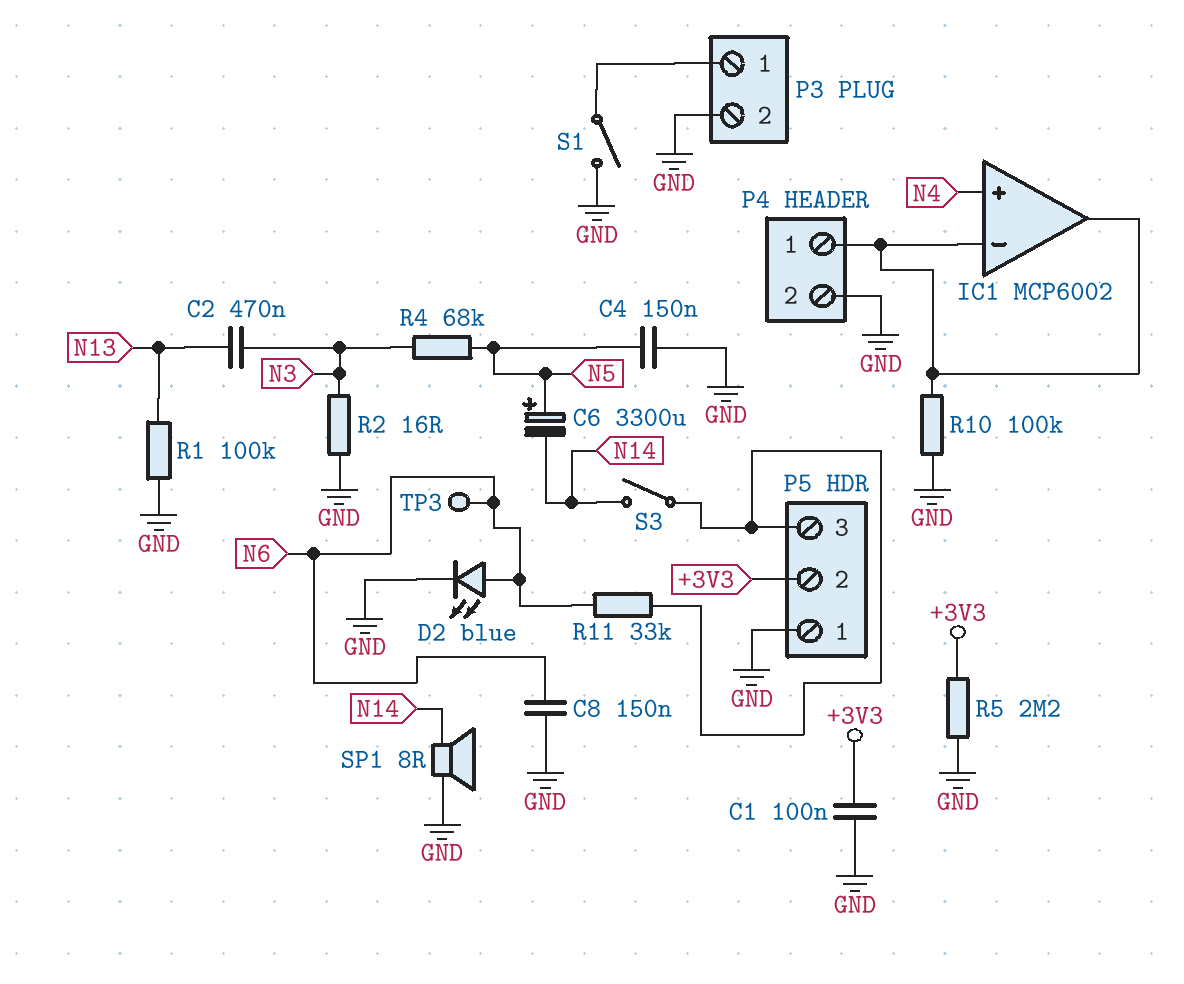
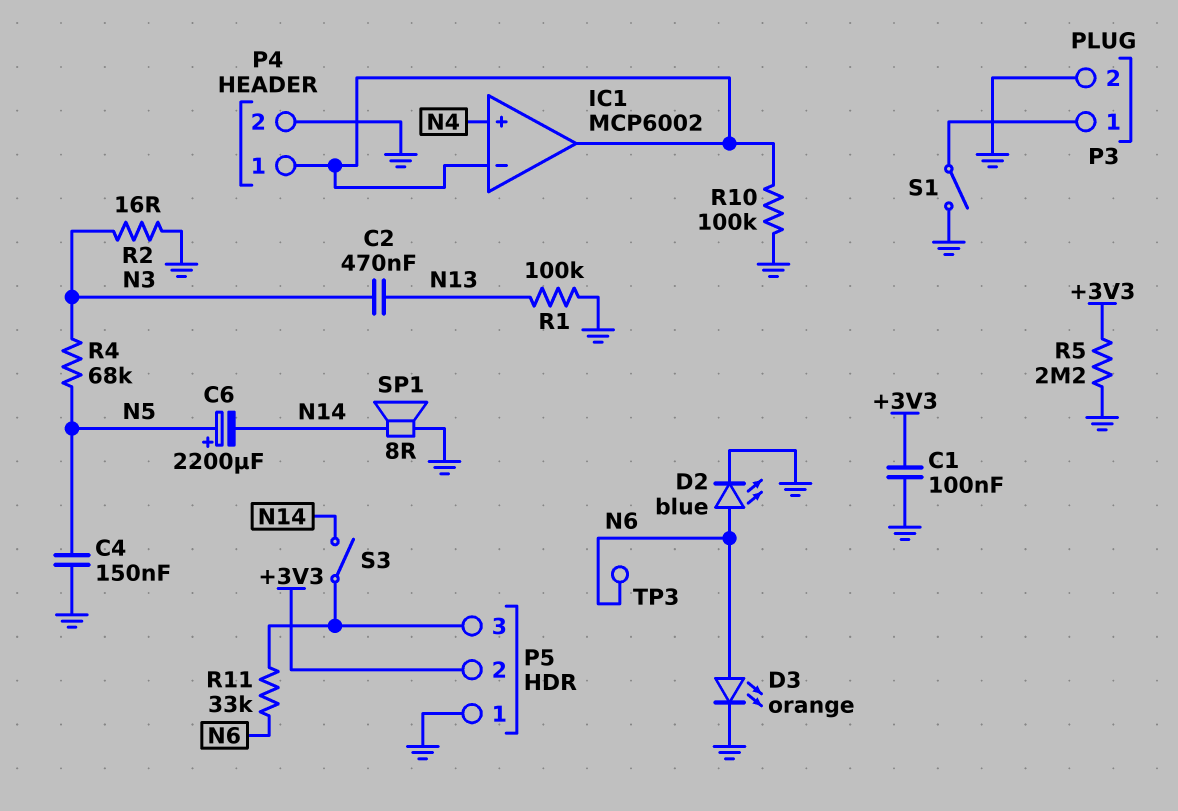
C6: 3300uF (plus N5, minus N14) -> 2200uF (plus N5, minus N14)
C8: 150nF (GND, N6) -> none
D3: none -> LED orange (A N6, K GND)

